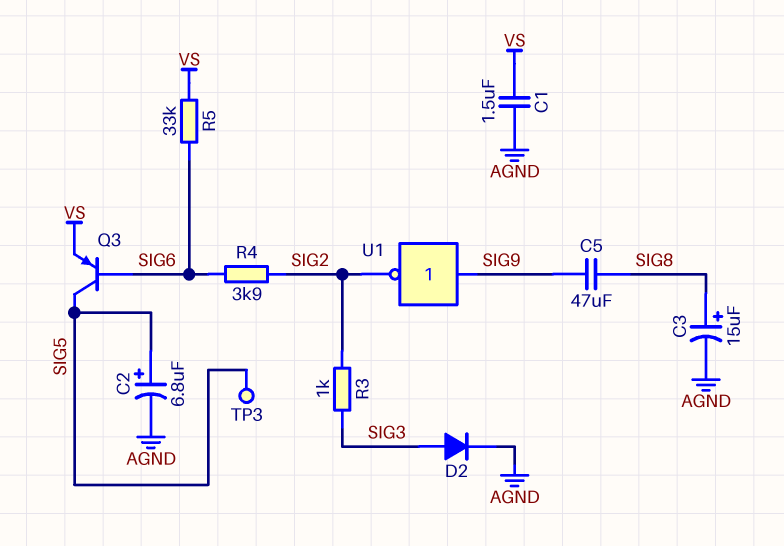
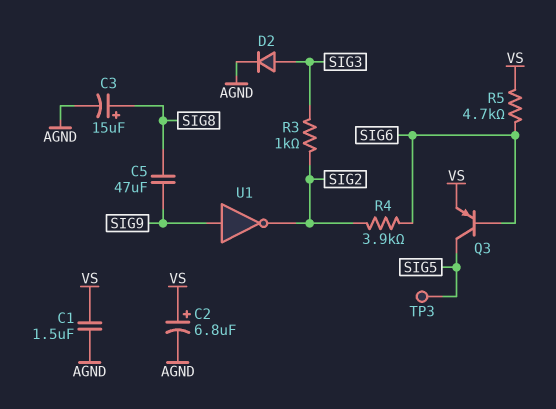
C2: 6.8uF (plus SIG5, minus AGND) -> 6.8uF (plus VS, minus AGND)
R5: 33k (SIG6, VS) -> 4.7k (SIG6, VS)

